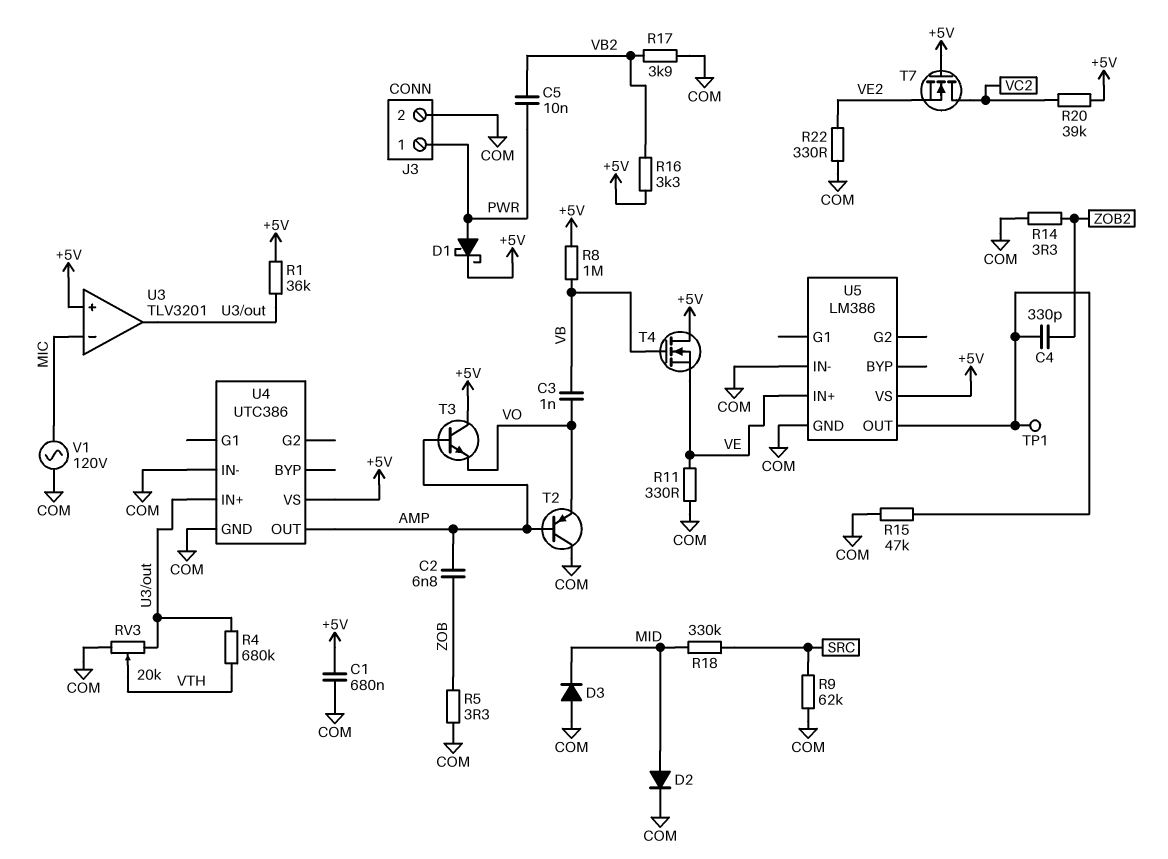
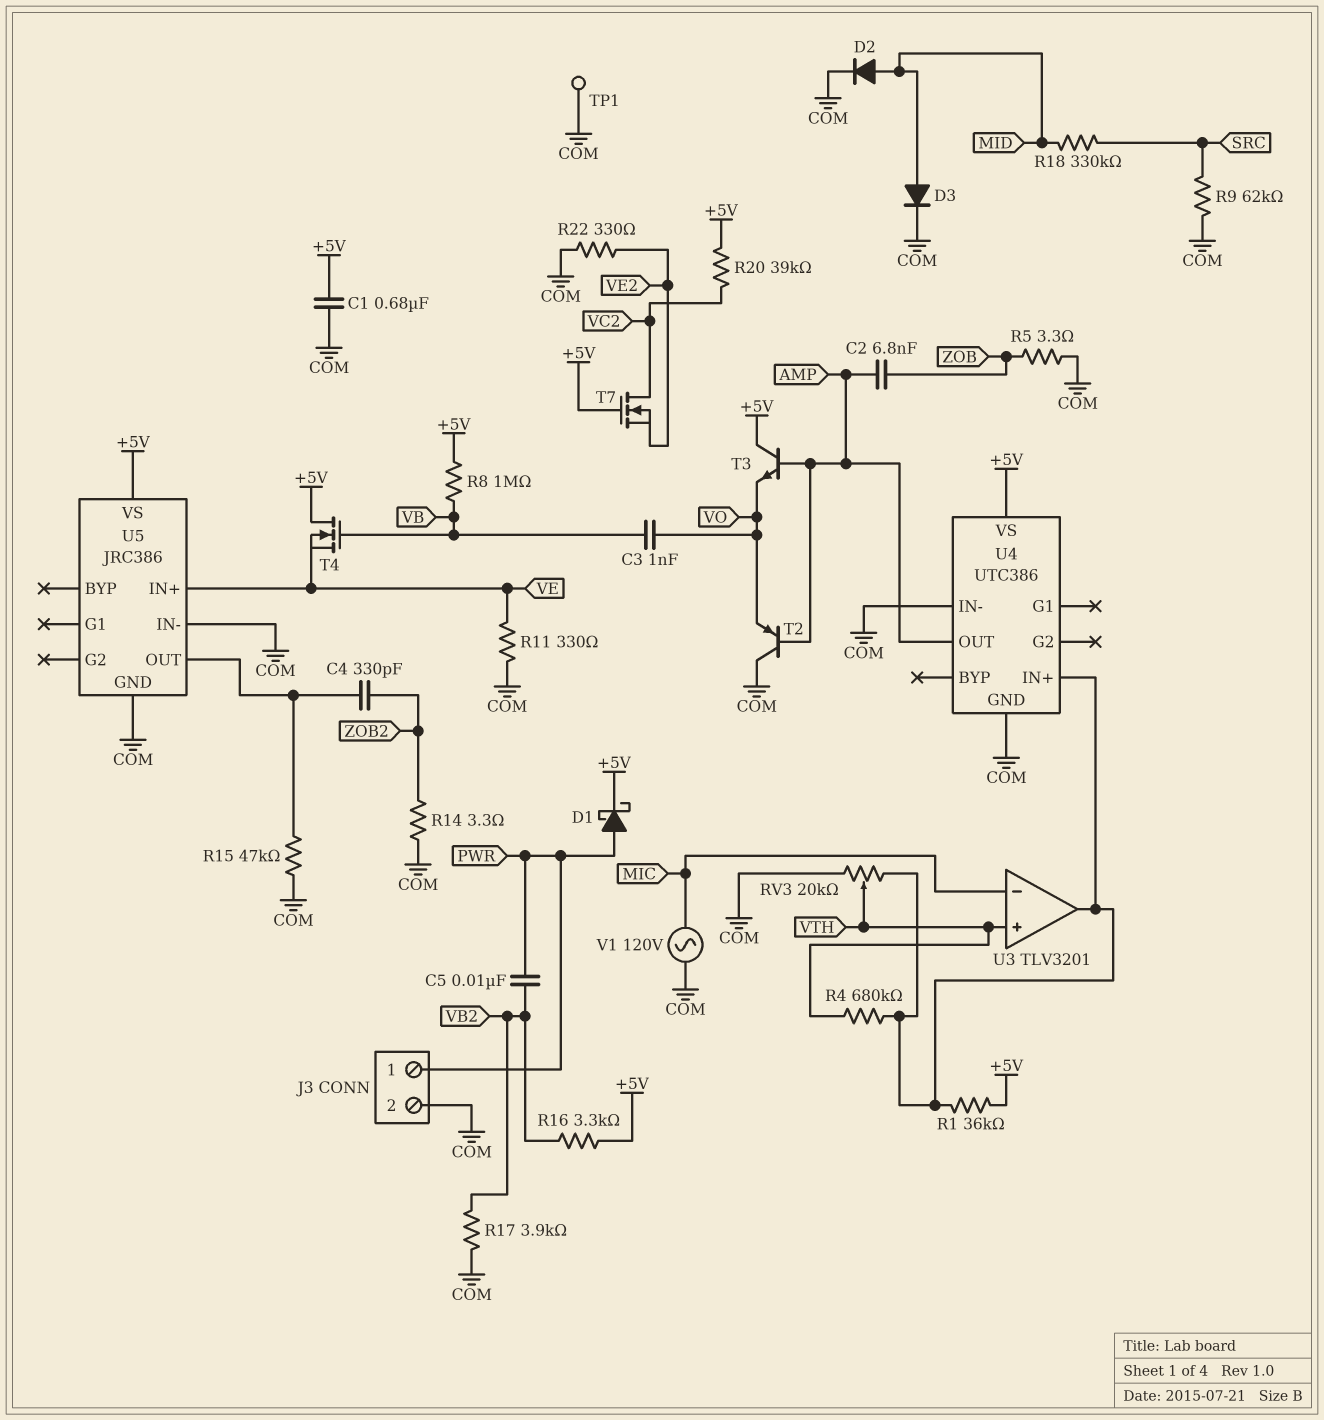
D3: diode (A COM, K MID) -> diode (A MID, K COM)
TP1: test point (U5/OUT) -> test point (COM)
U3 pin in+: +5V -> VTH
U5: LM386 -> JRC386

